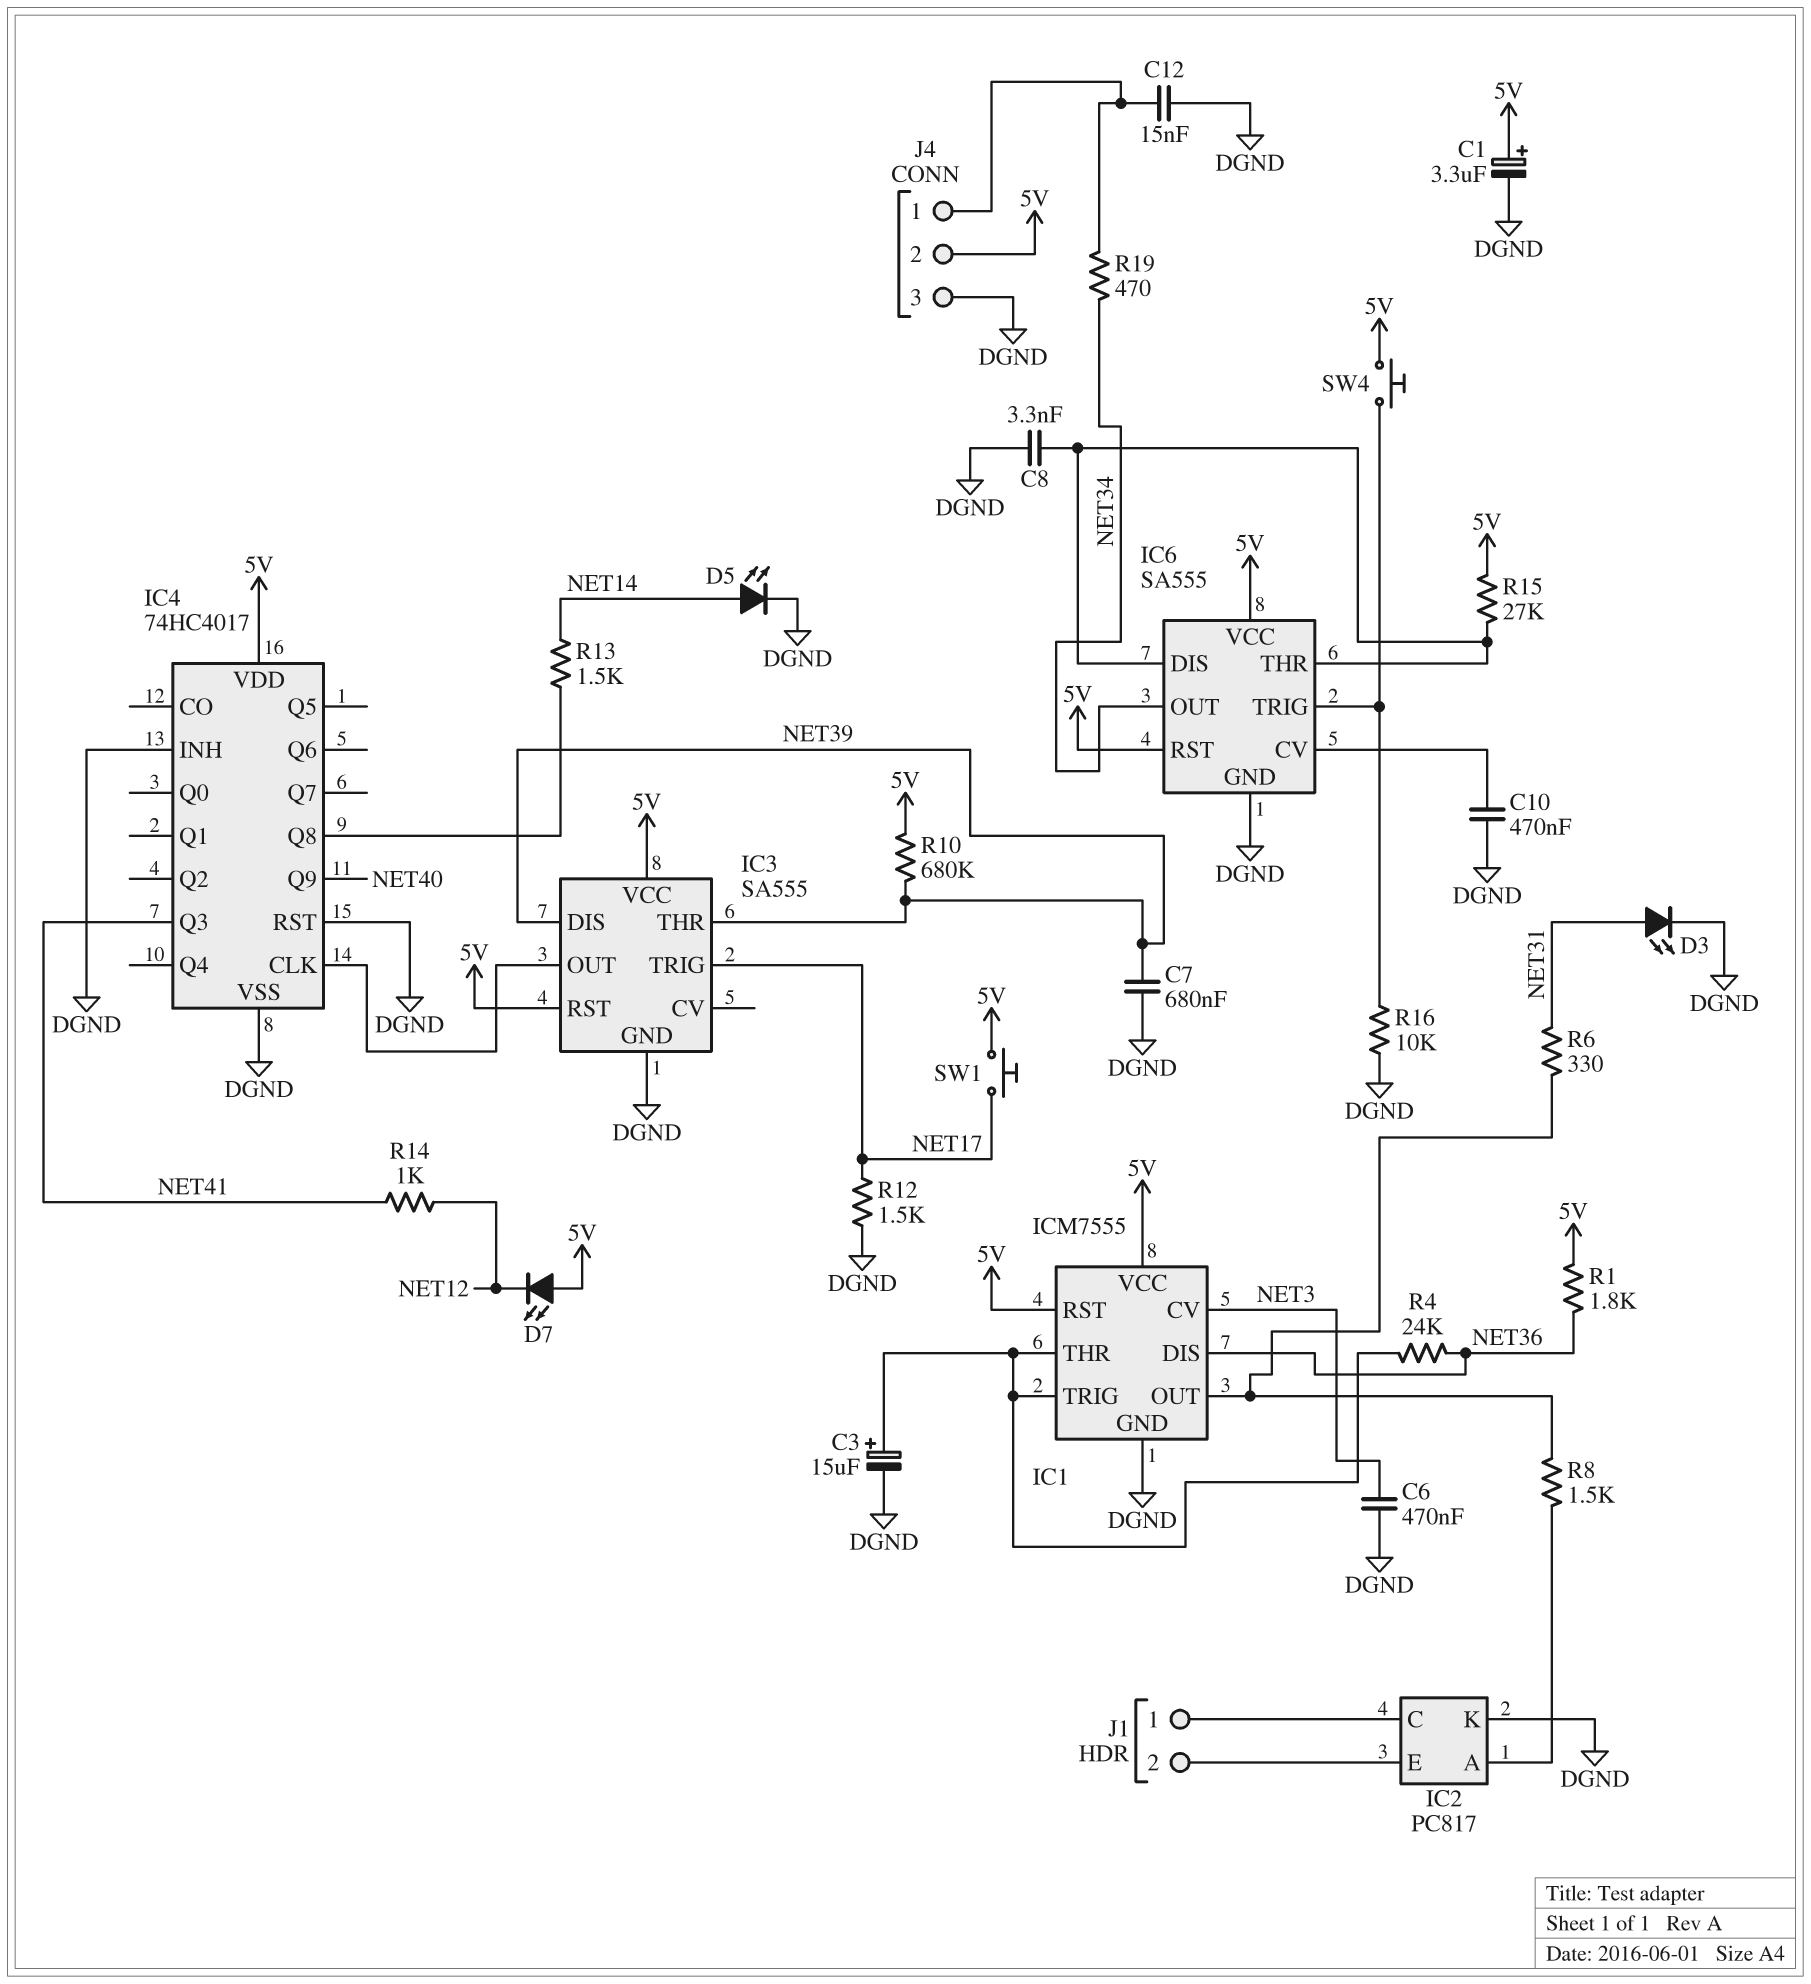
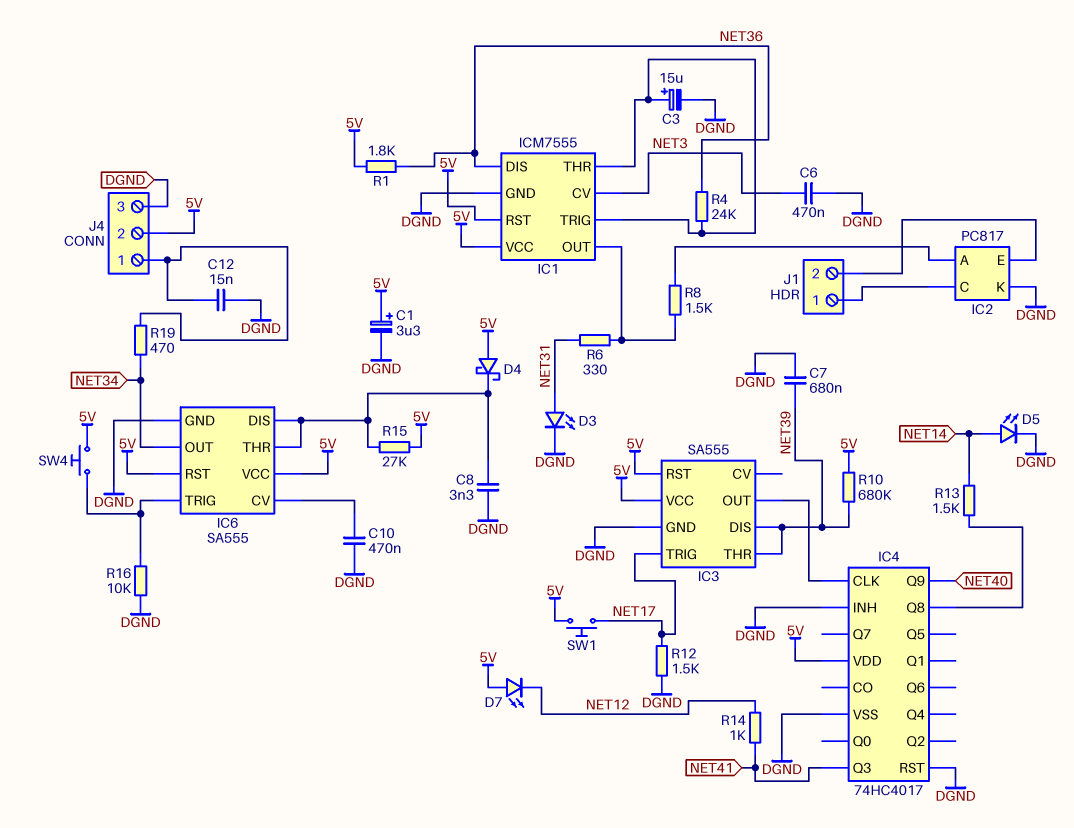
D4: none -> schottky (A 5V, K IC6/DIS)

